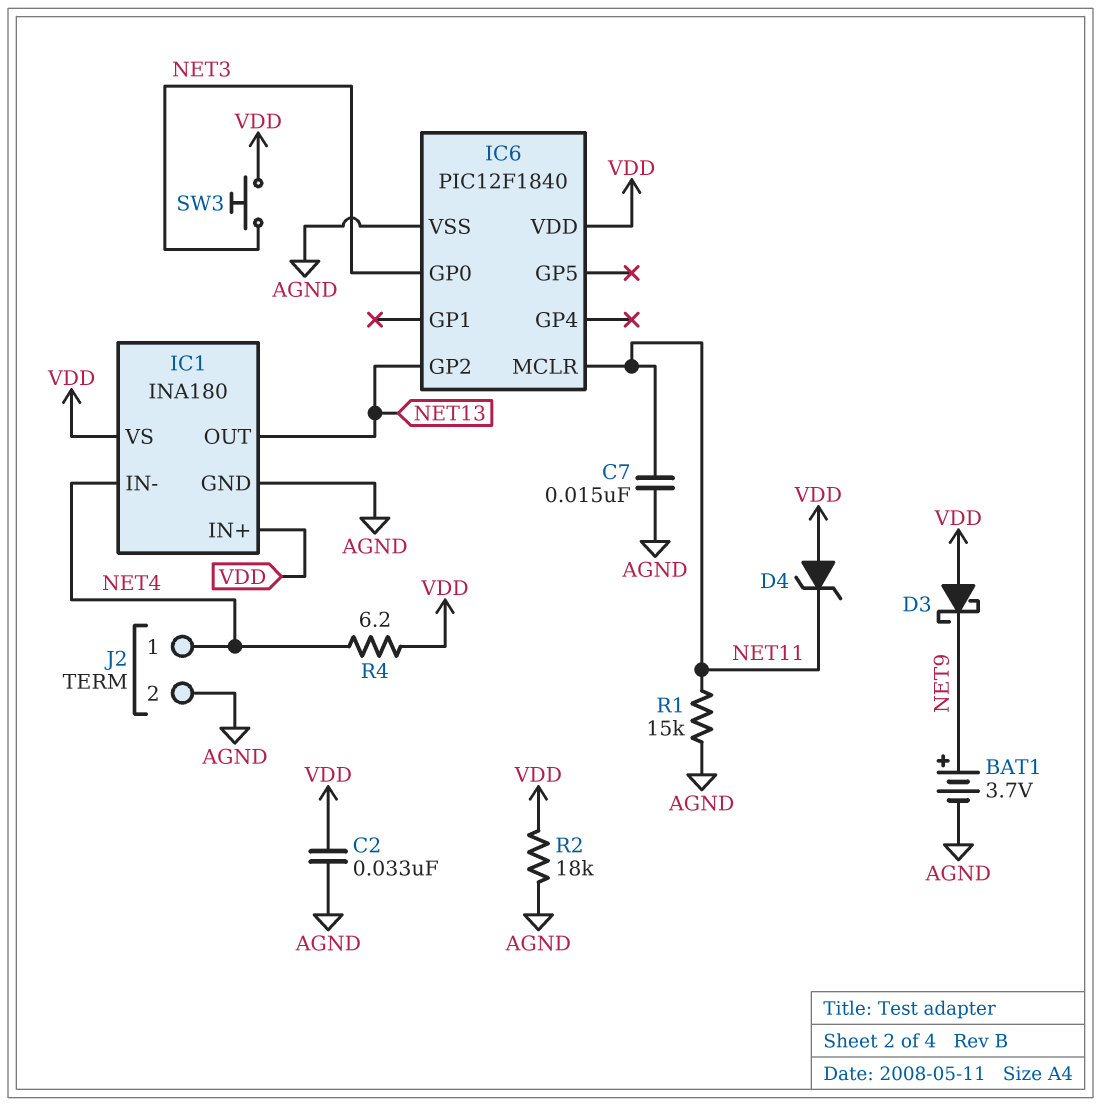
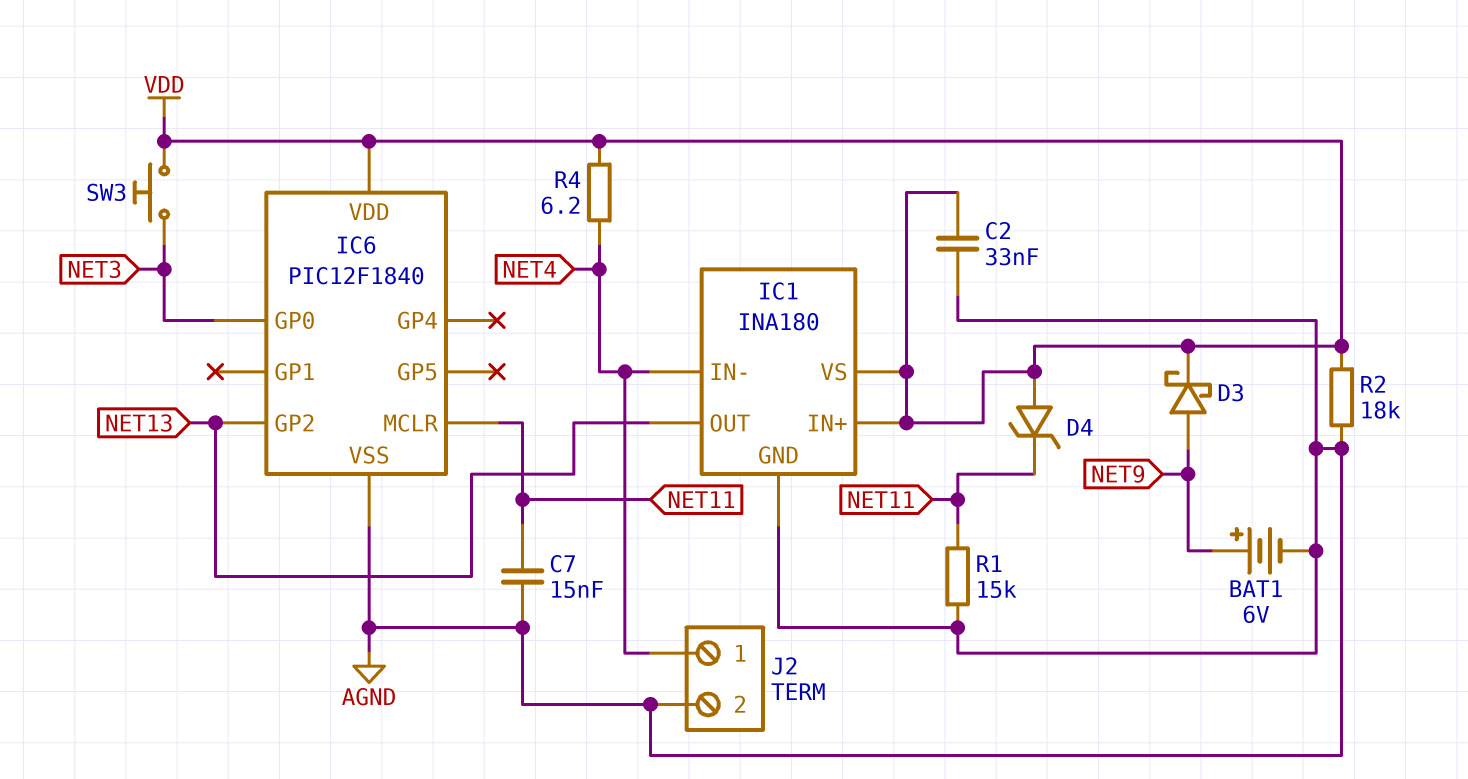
BAT1: 3.7V (plus NET9, minus AGND) -> 6V (plus NET9, minus AGND)
D3: schottky (A VDD, K NET9) -> schottky (A NET9, K VDD)

